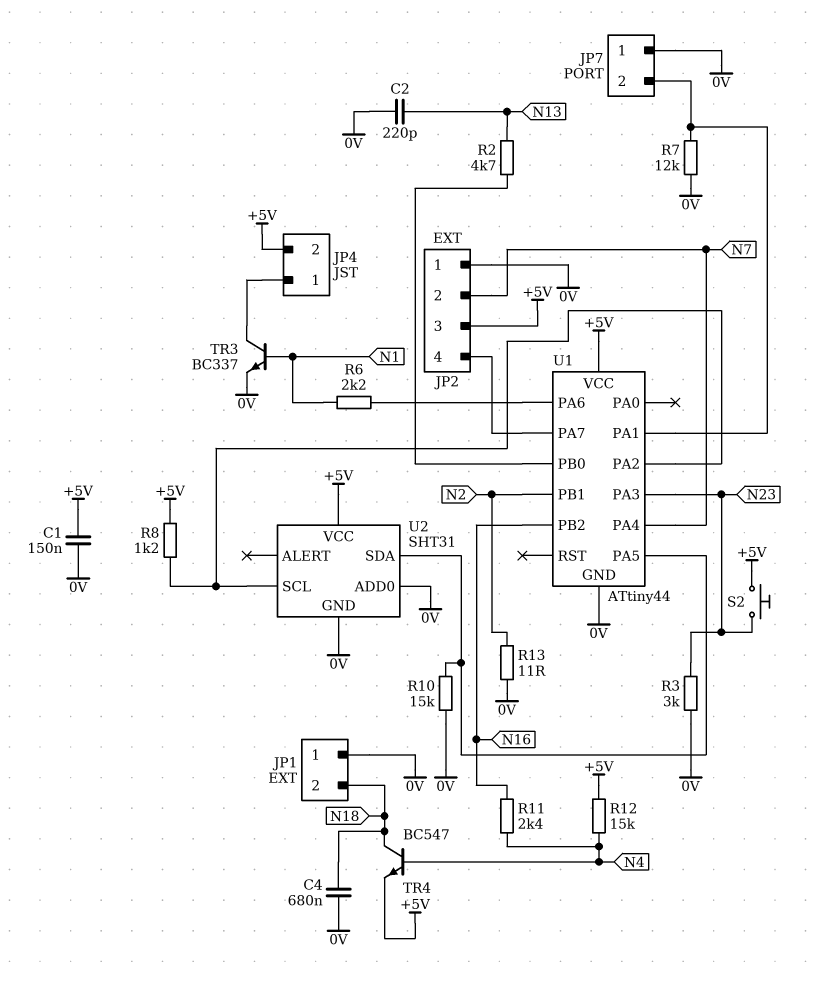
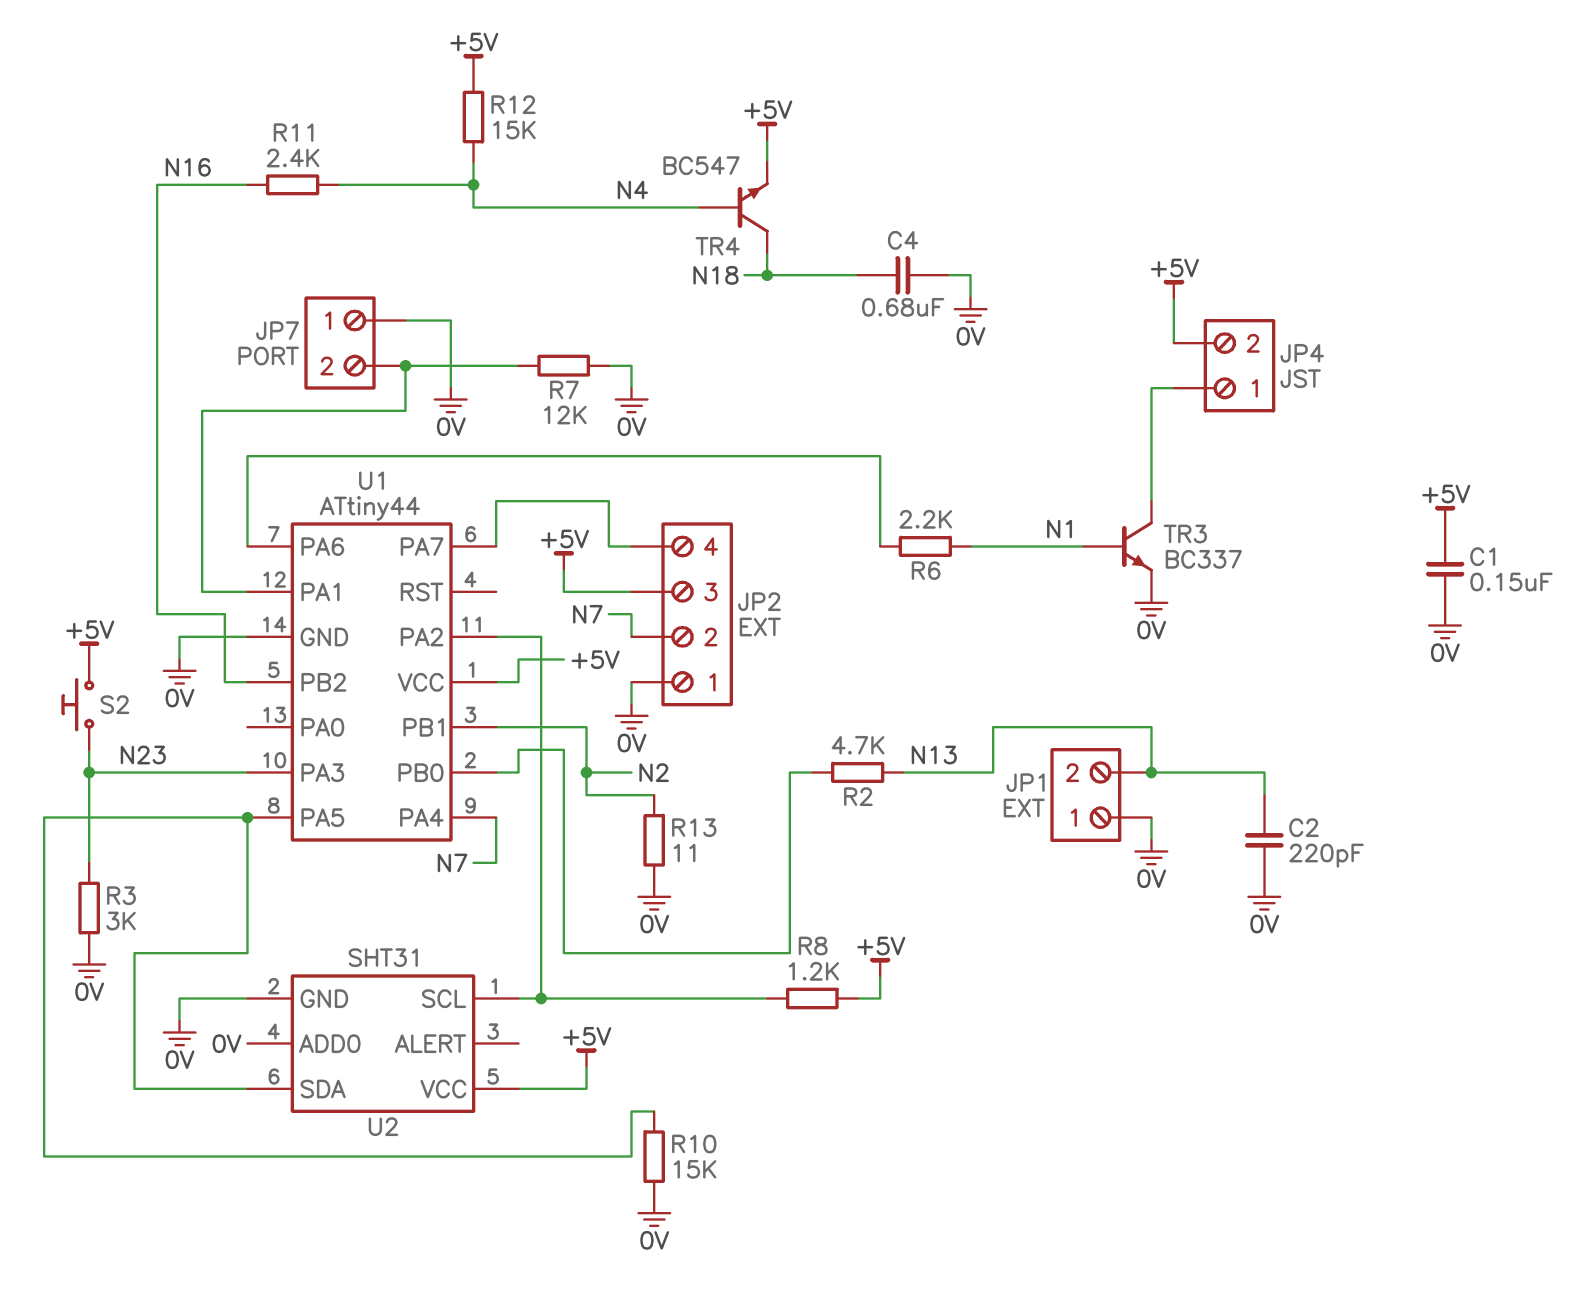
JP1 pin 2: N18 -> N13

